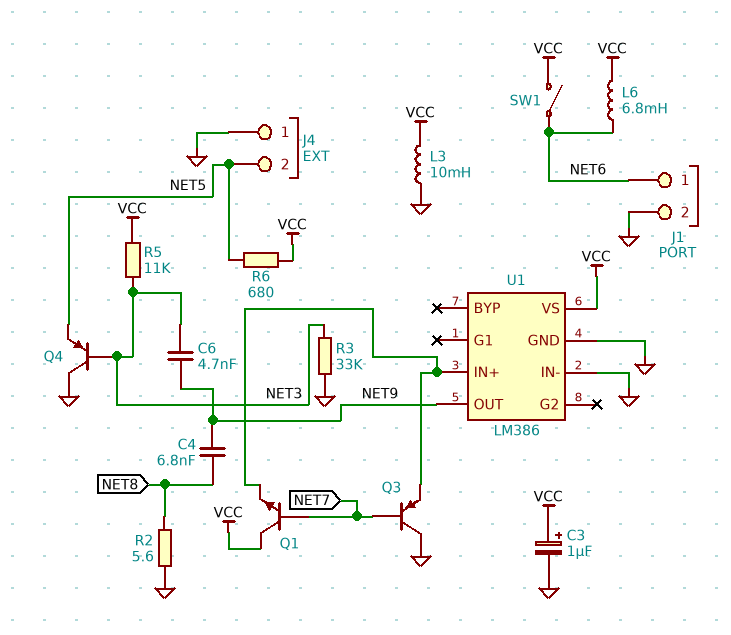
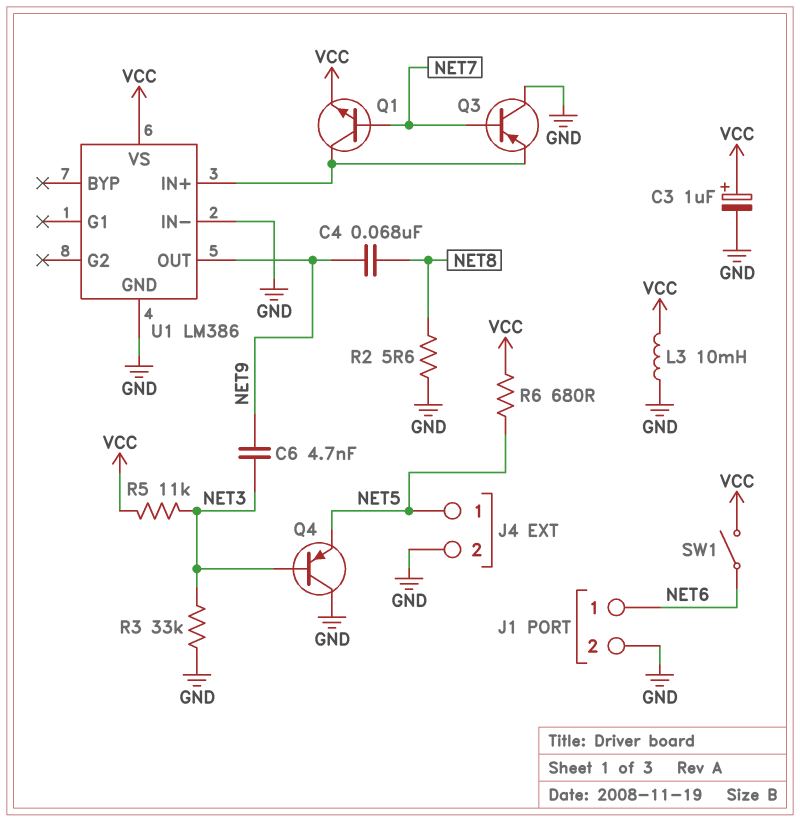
C4: 6.8nF (NET8, NET9) -> 68nF (NET8, NET9)
J4 pin 1: GND -> NET5
J4 pin 2: NET5 -> GND
L6: 6.8mH (NET6, VCC) -> none
Q1: NPN (B NET7, C VCC, E U1/IN+) -> NPN (B NET7, C U1/IN+, E VCC)

